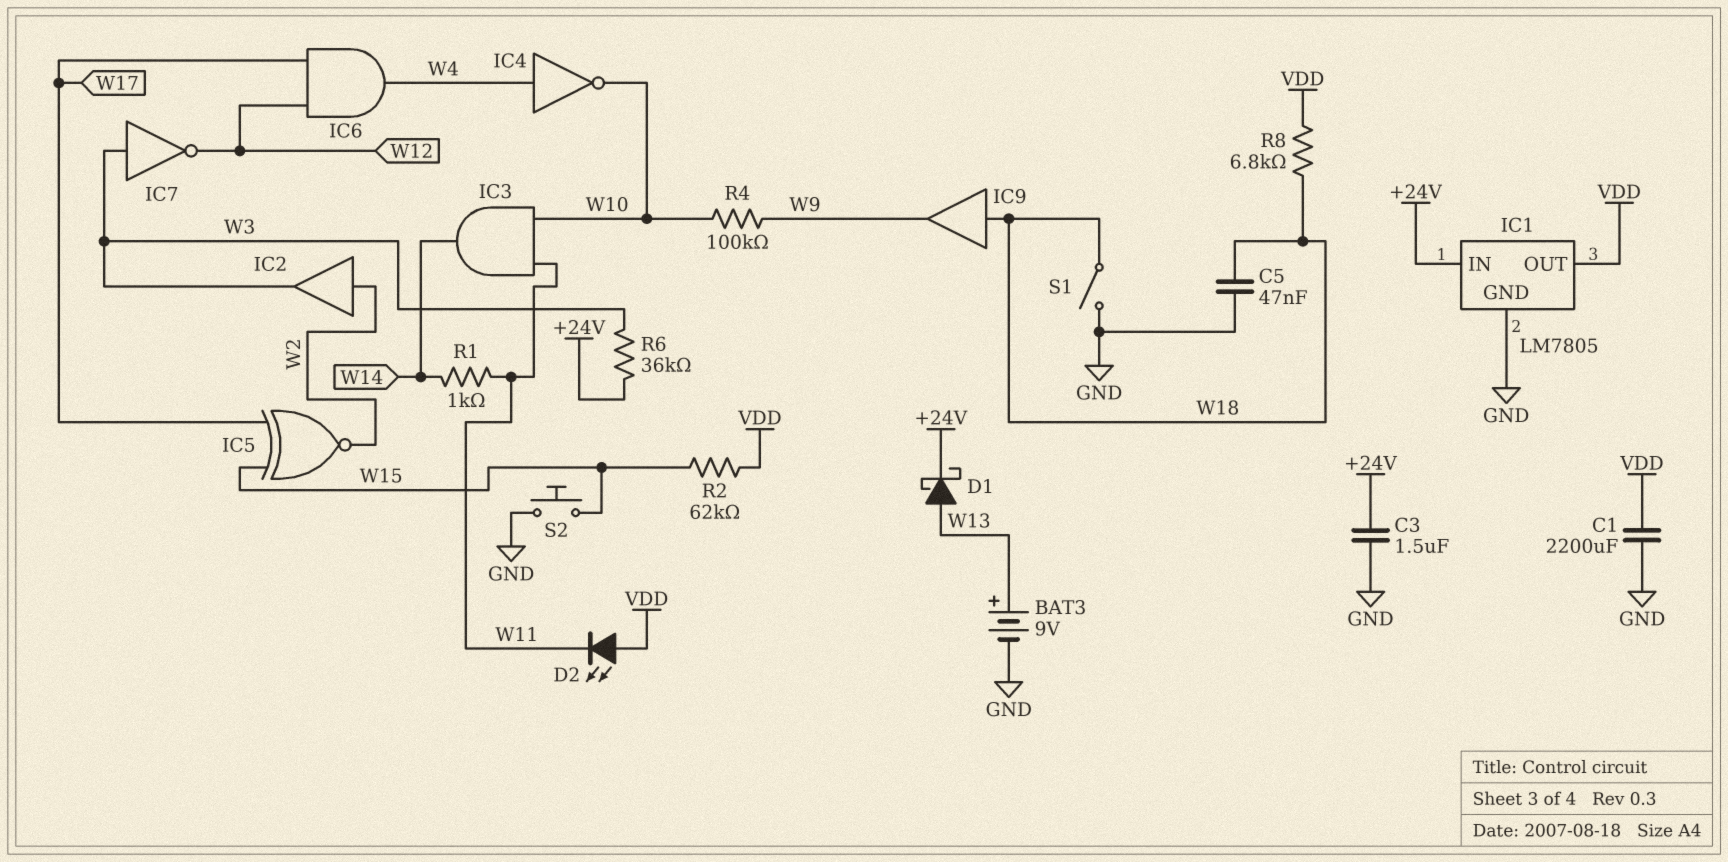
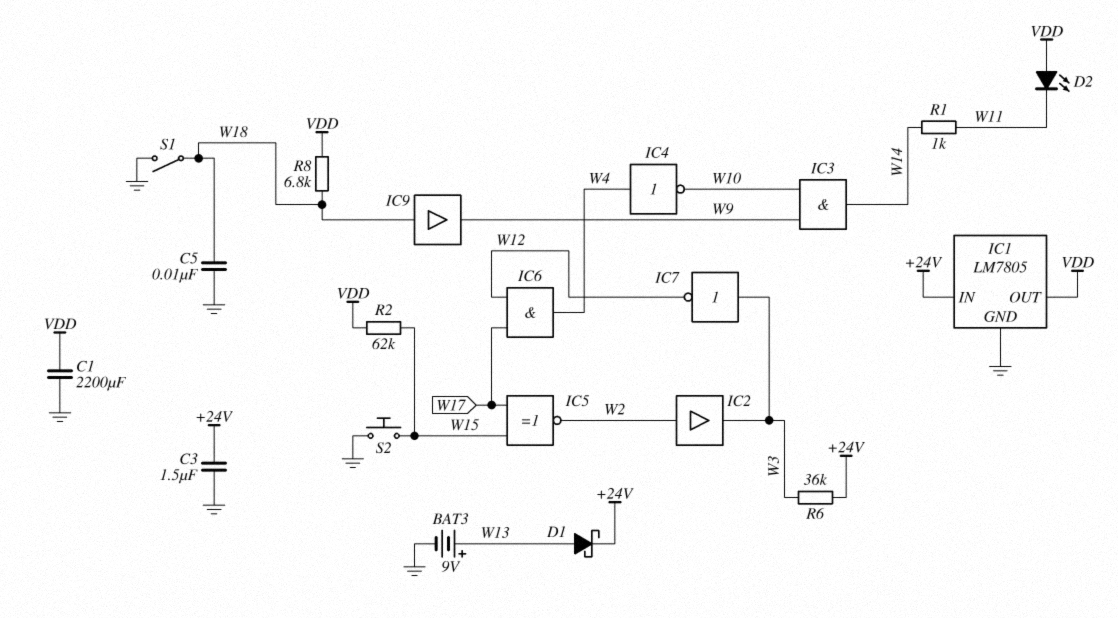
C5: 47nF (GND, W18) -> 10nF (GND, W18)
IC3: AND (in W10, in W11, out W14) -> AND (in W9, in W10, out W14)
R4: 100k (W9, W10) -> none

